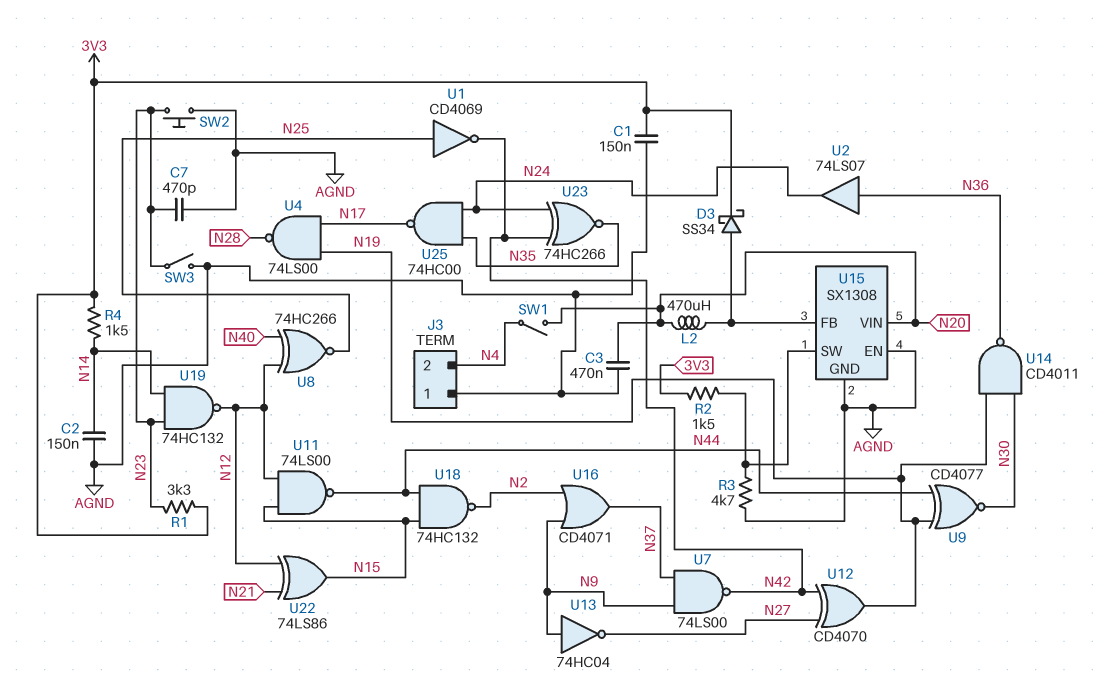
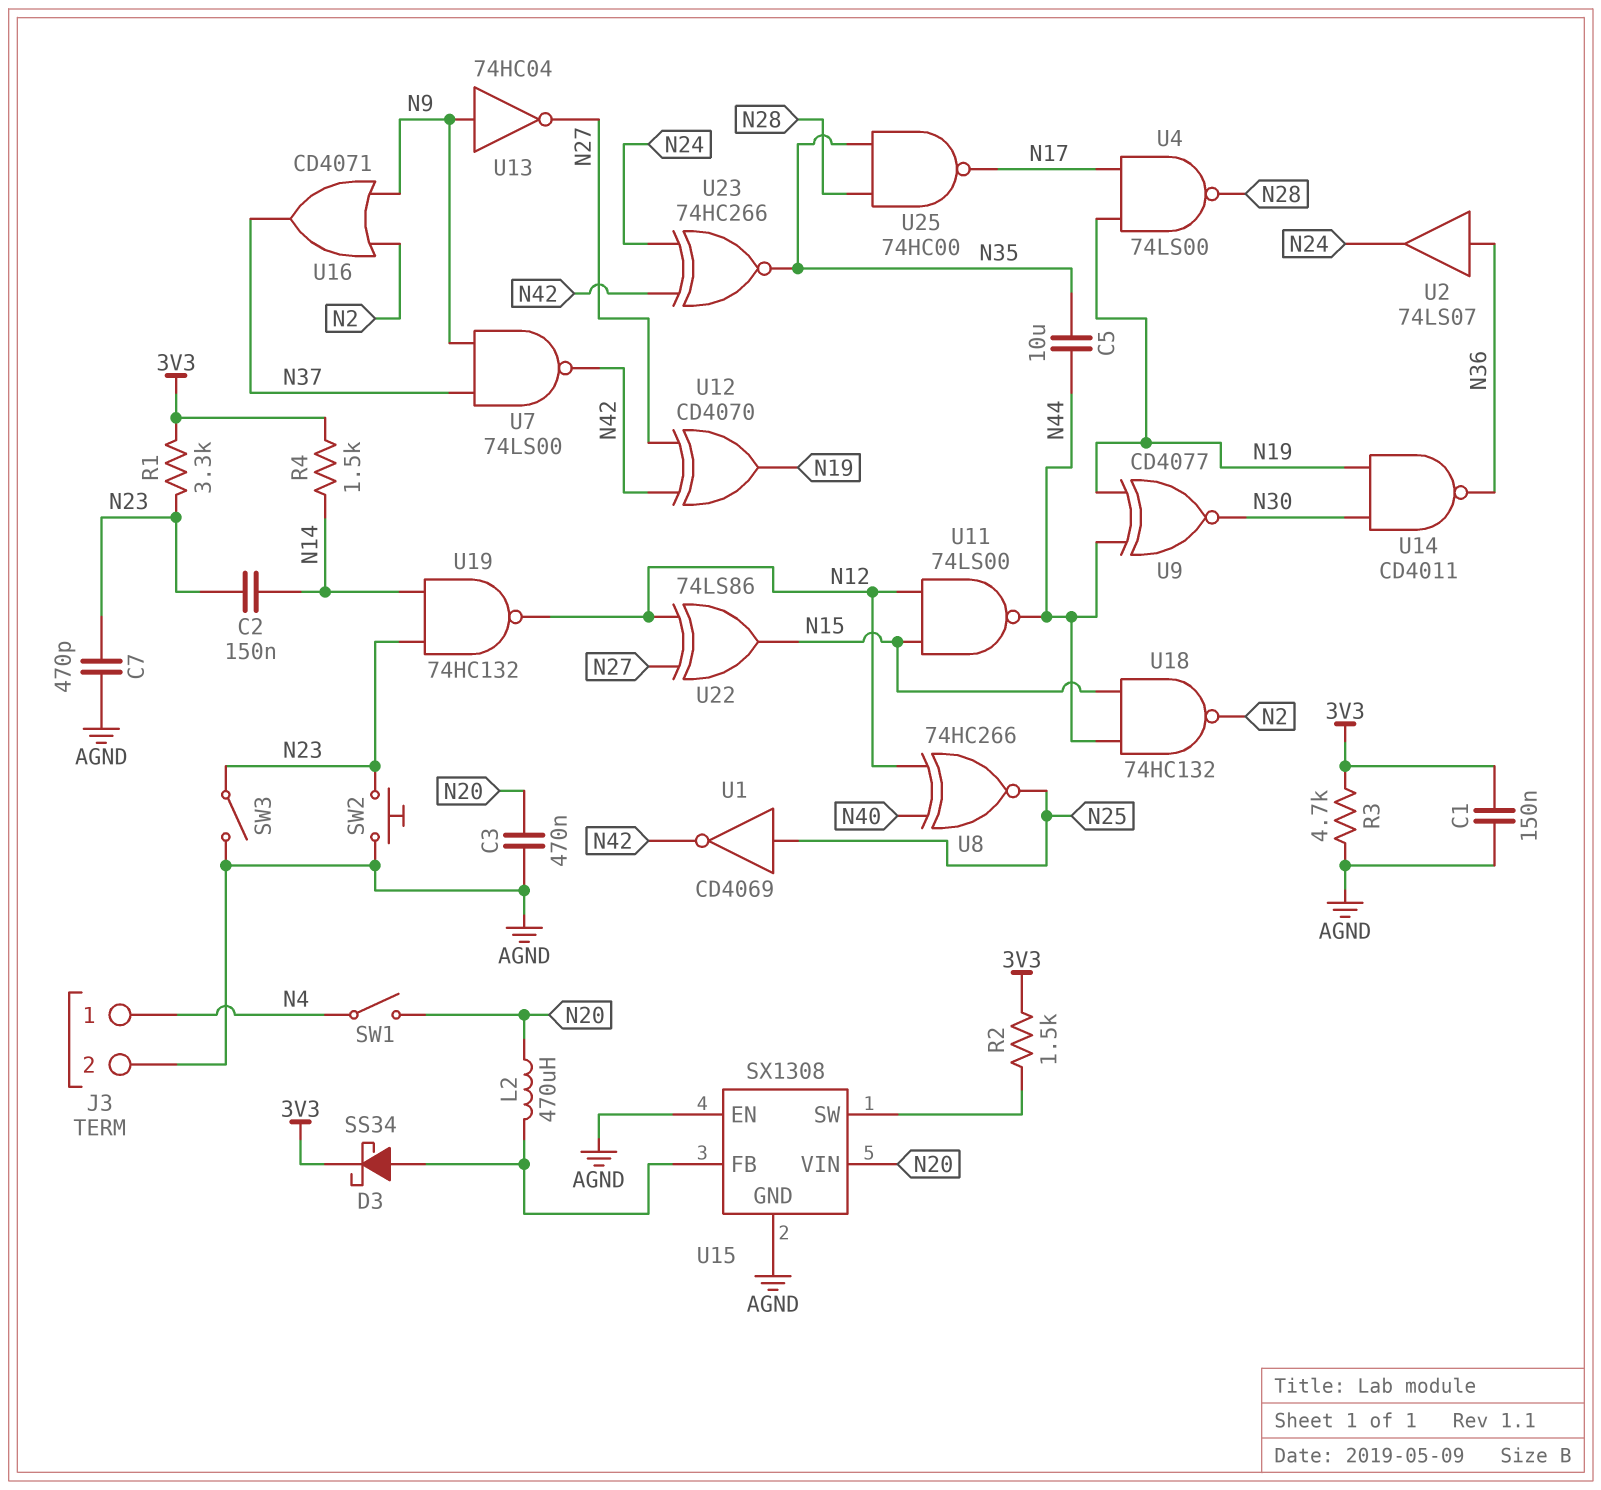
C2: 150nF (AGND, N14) -> 150nF (N14, N23)
C5: none -> 10uF (N35, N44)
J3 pin 1: AGND -> N4
J3 pin 2: N4 -> AGND
R3: 4.7k (AGND, U15/SW) -> 4.7k (3V3, AGND)
U22: XOR 74LS86 (in N12, in N21, out N15) -> XOR 74LS86 (in N12, in N27, out N15)
U25: NAND 74HC00 (in N24, in N35, out N17) -> NAND 74HC00 (in N28, in N35, out N17)

